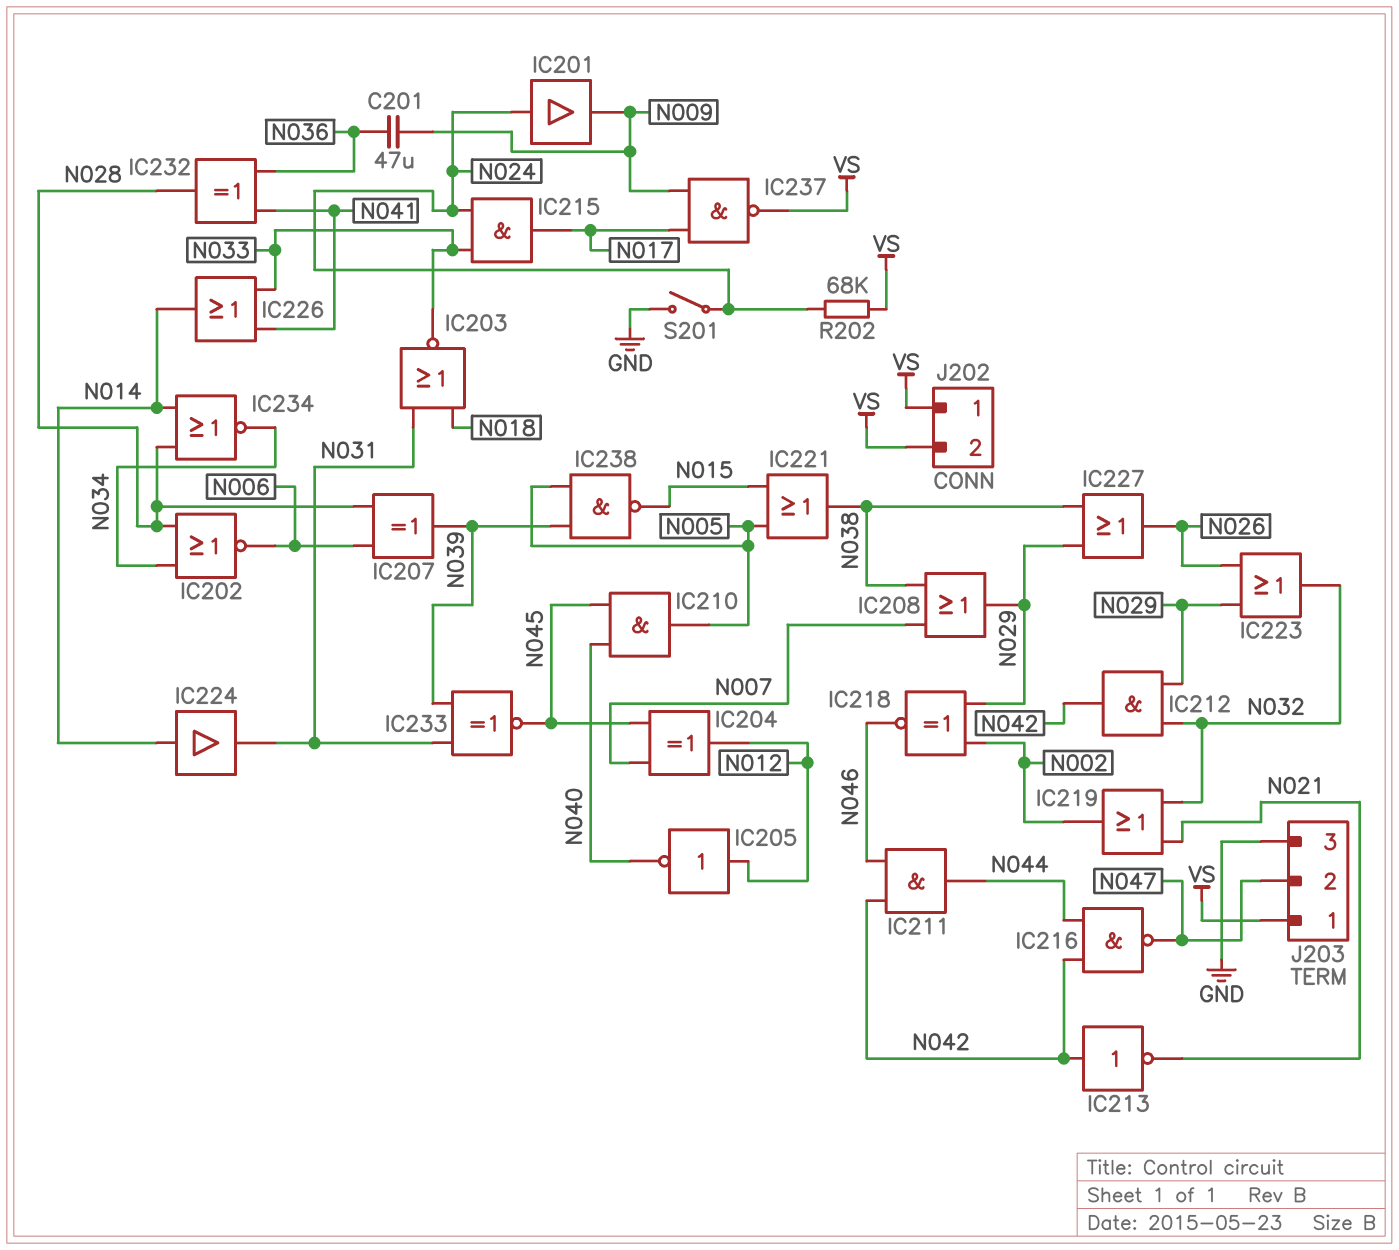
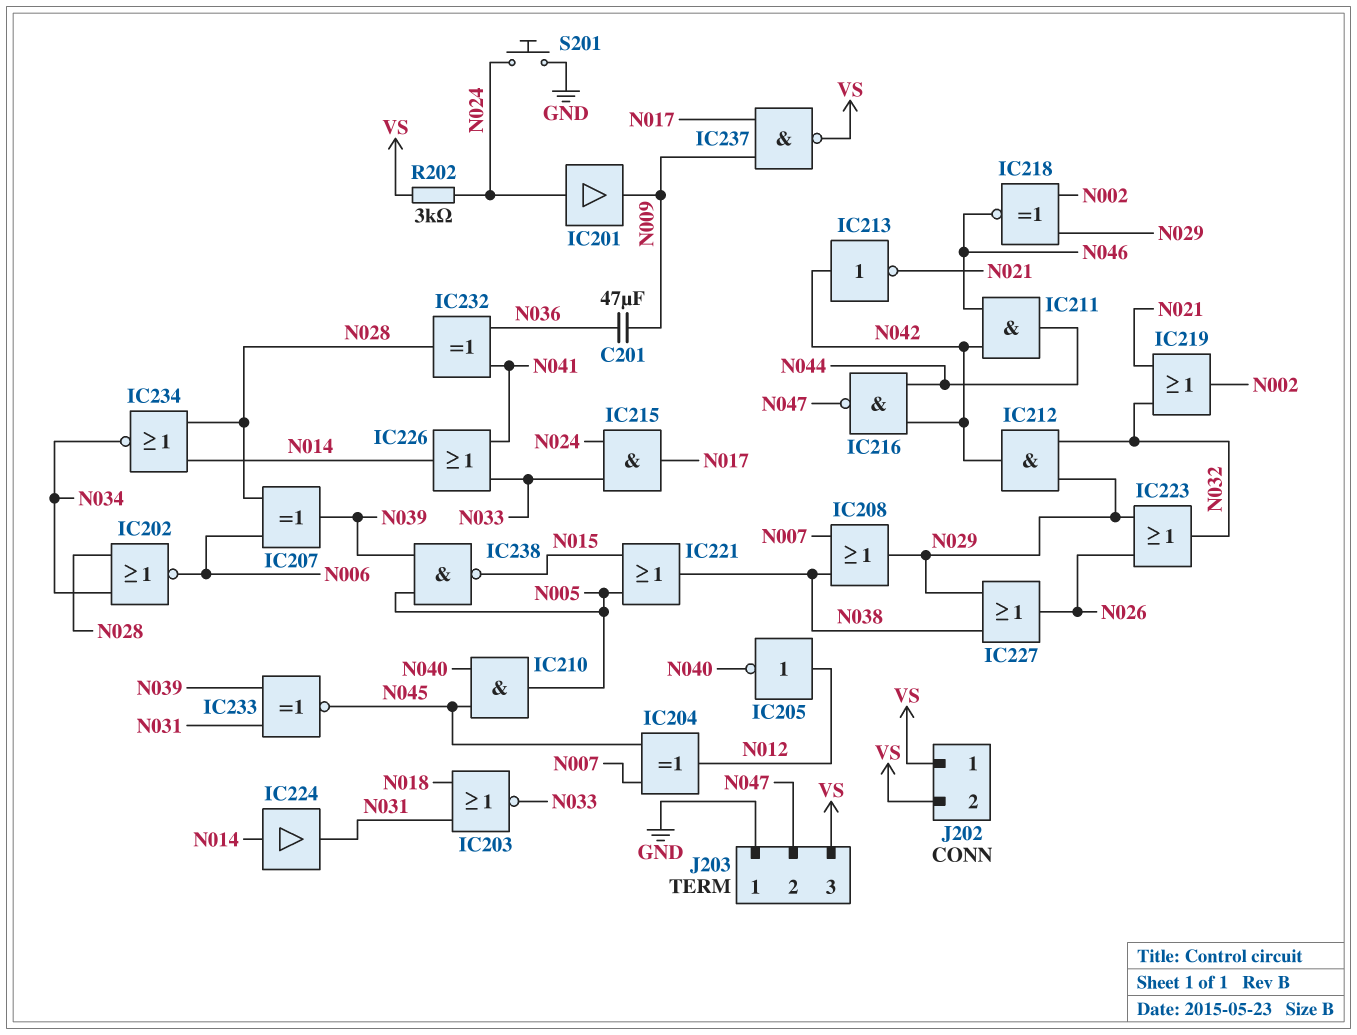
J203 pin 1: VS -> GND
J203 pin 3: GND -> VS
R202: 68k (N024, VS) -> 3k (N024, VS)
S201: switch (GND, N024) -> button (GND, N024)

